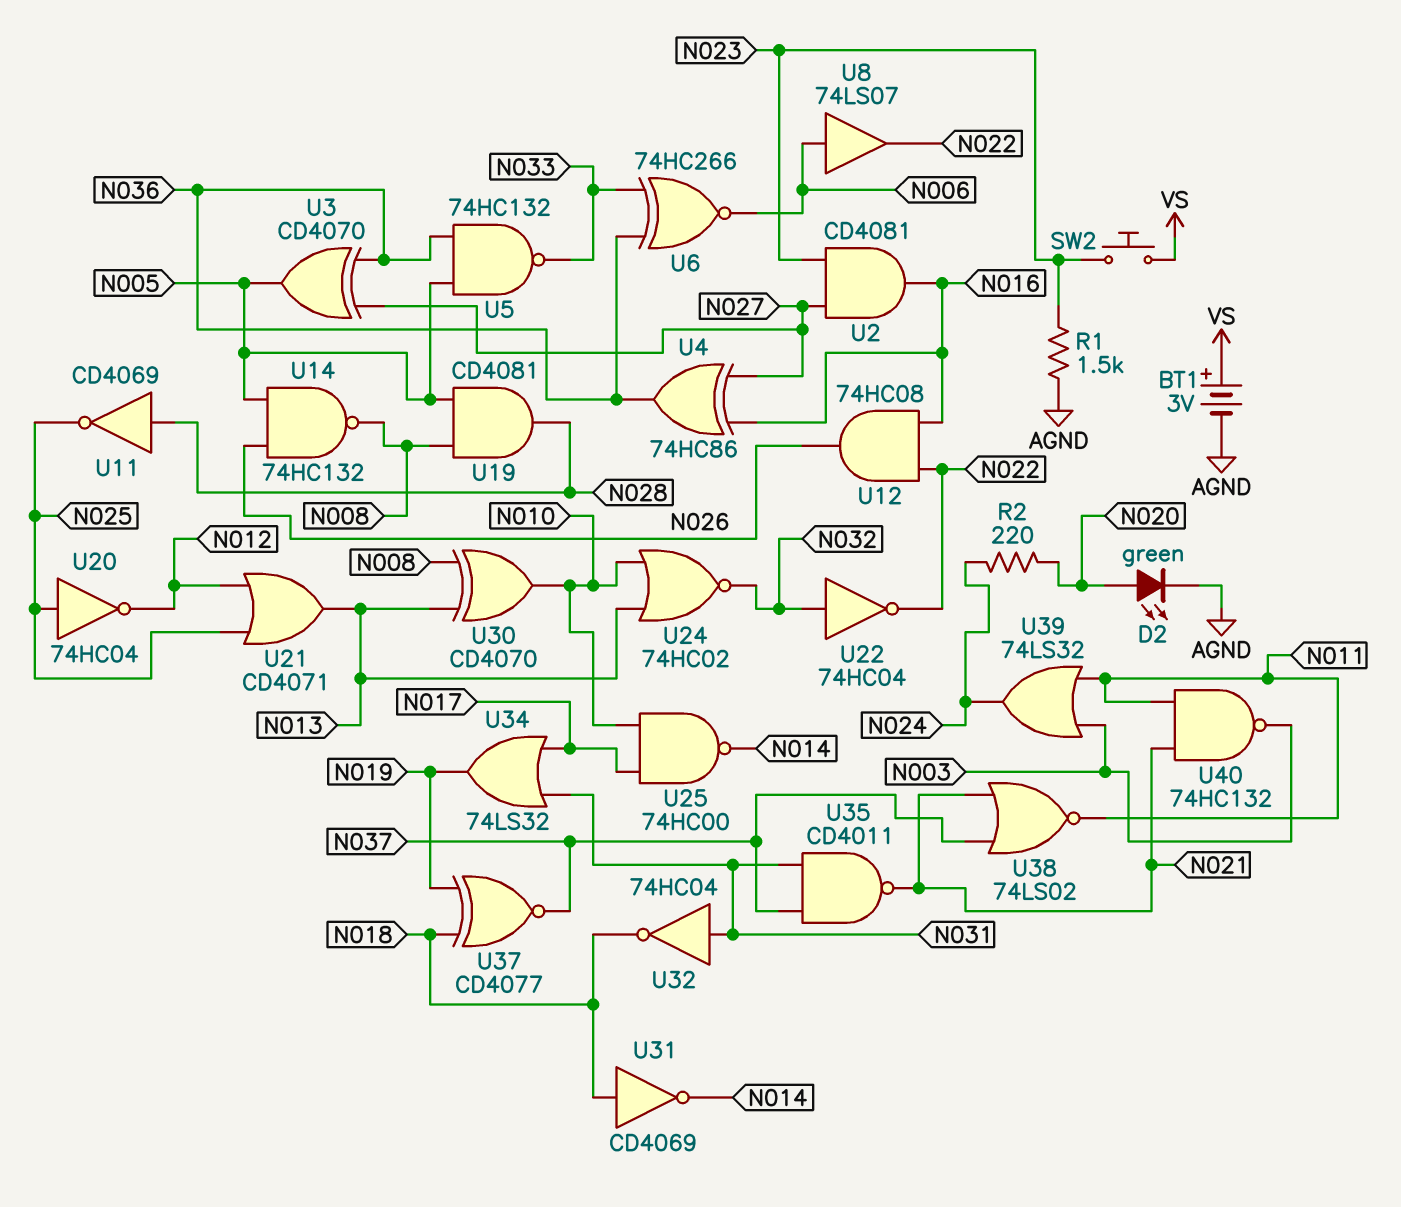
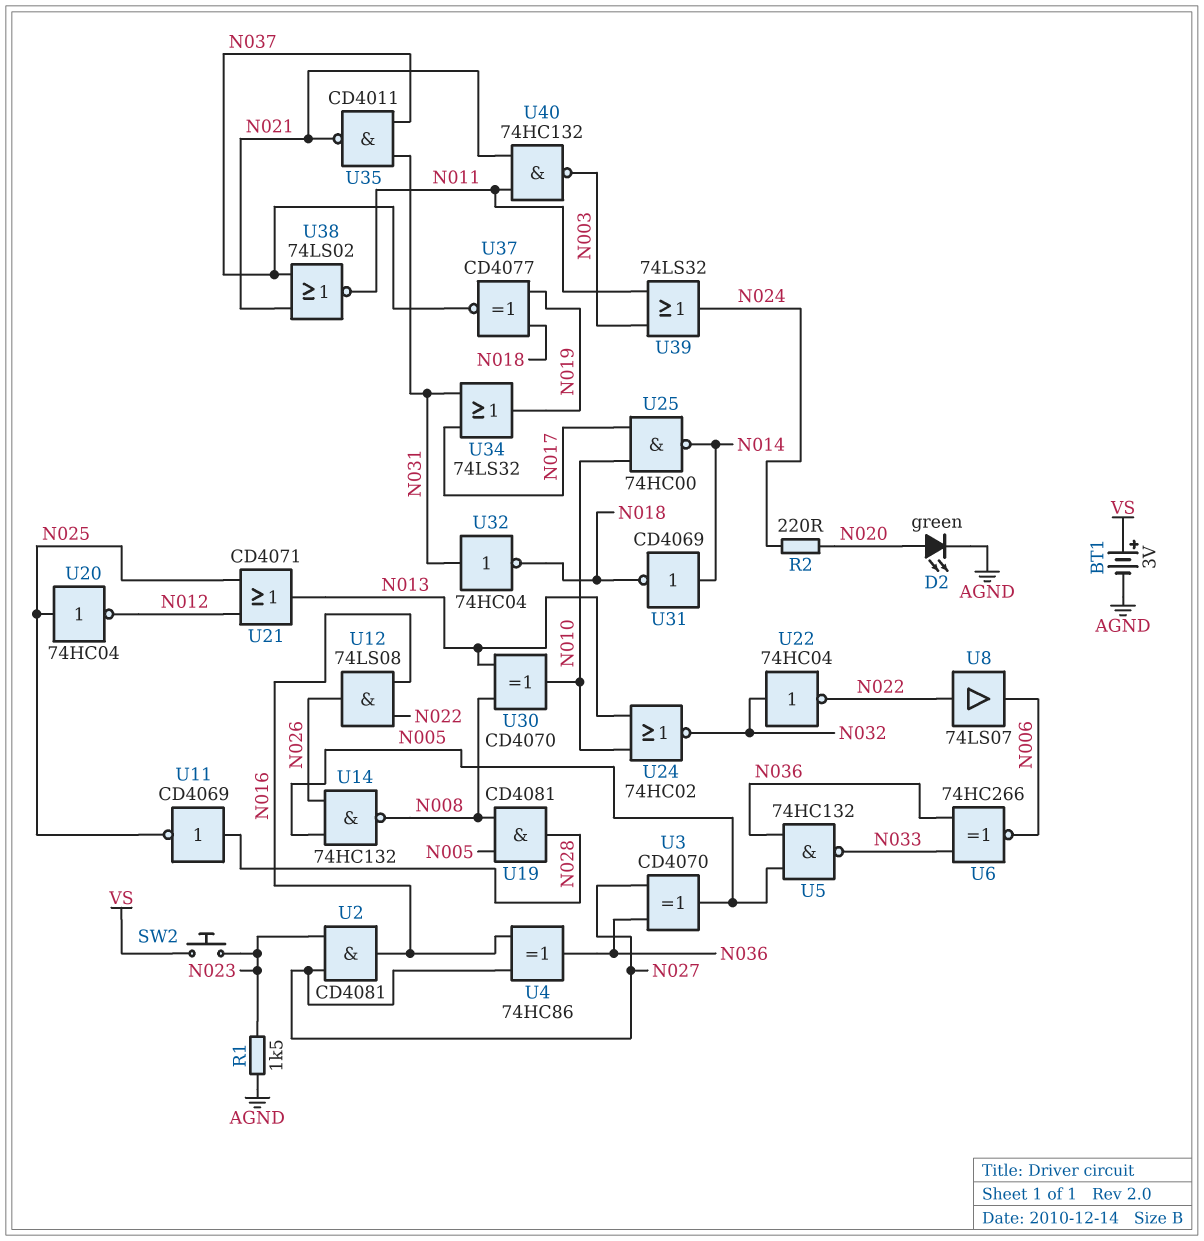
U8: buffer 74LS07 (in N006, out N022) -> buffer 74LS07 (in N022, out N006)
U12: AND 74HC08 (in N016, in N022, out N026) -> AND 74LS08 (in N016, in N022, out N026)
U31: NOT CD4069 (in N018, out N014) -> NOT CD4069 (in N014, out N018)

